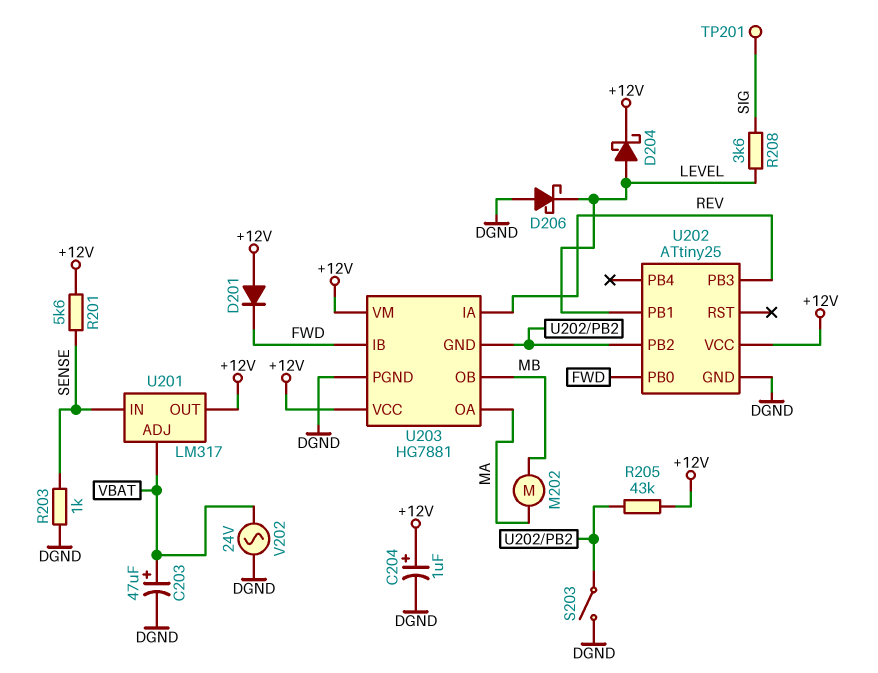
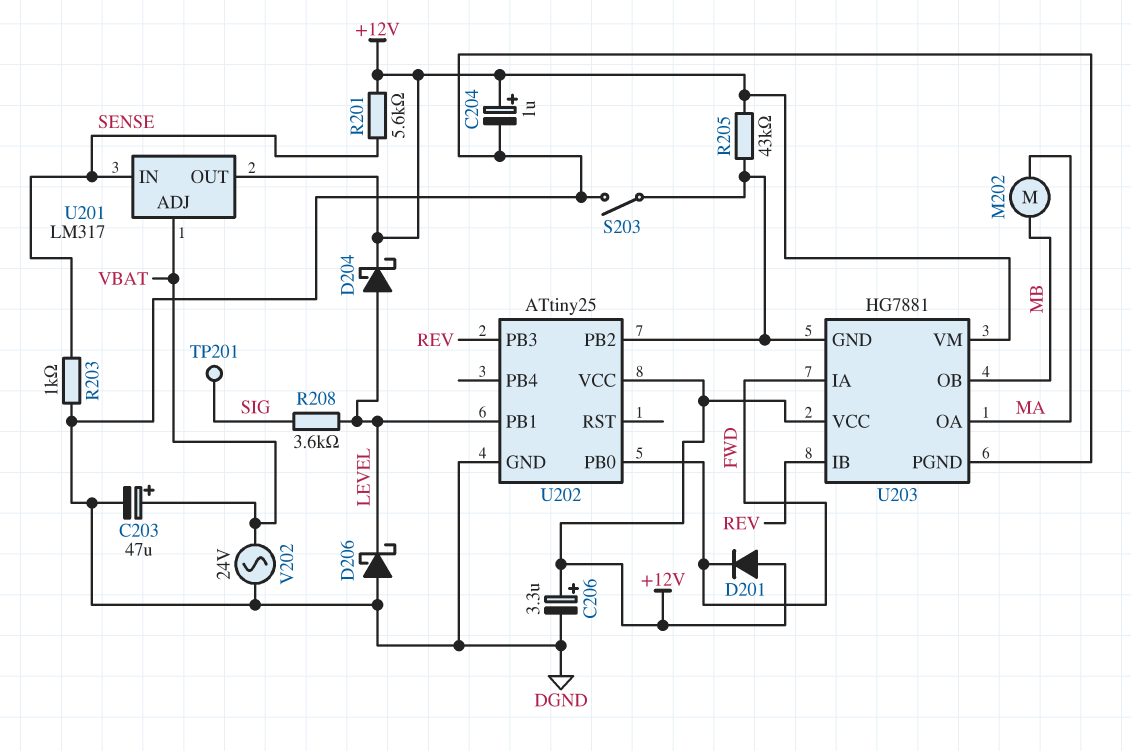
C206: none -> 3.3uF (plus +12V, minus DGND)
U203 pin IA: REV -> FWD
U203 pin IB: FWD -> REV

